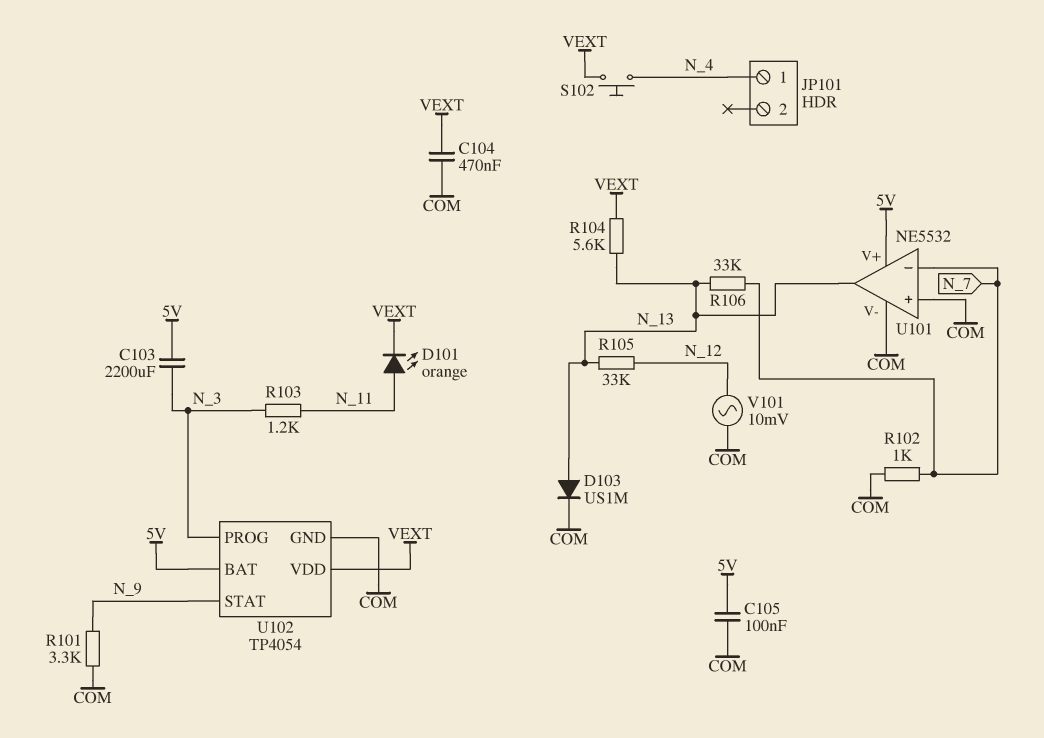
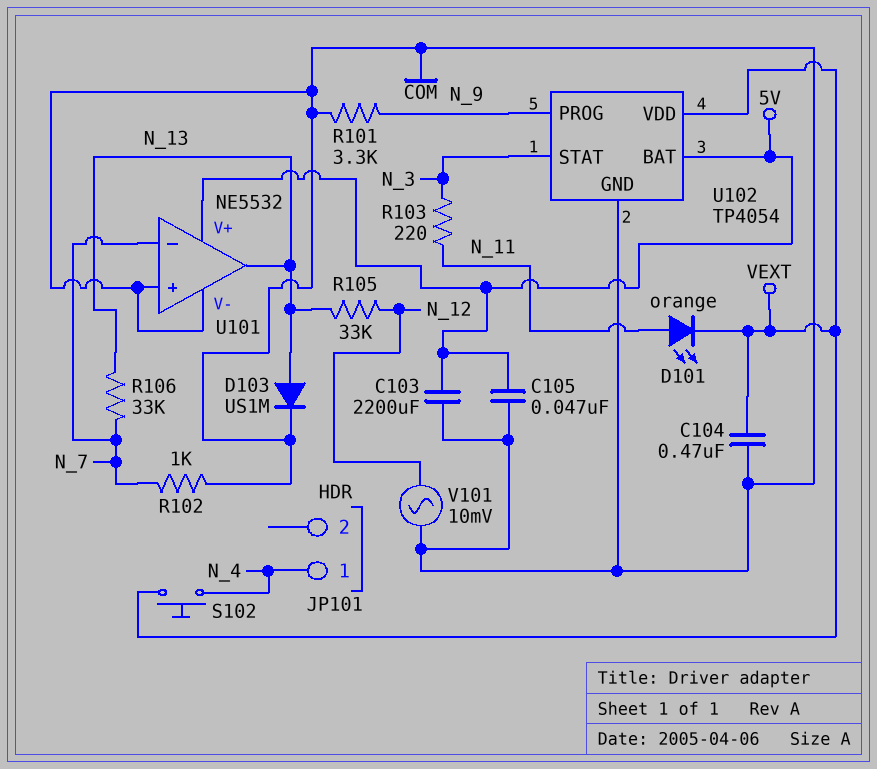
C103: 2200uF (5V, N_3) -> 2200uF (5V, COM)
C105: 100nF (5V, COM) -> 47nF (5V, COM)
R103: 1.2k (N_3, N_11) -> 220 (N_3, N_11)
R104: 5.6k (N_13, VEXT) -> none
U102 pin PROG: N_3 -> N_9
U102 pin STAT: N_9 -> N_3

